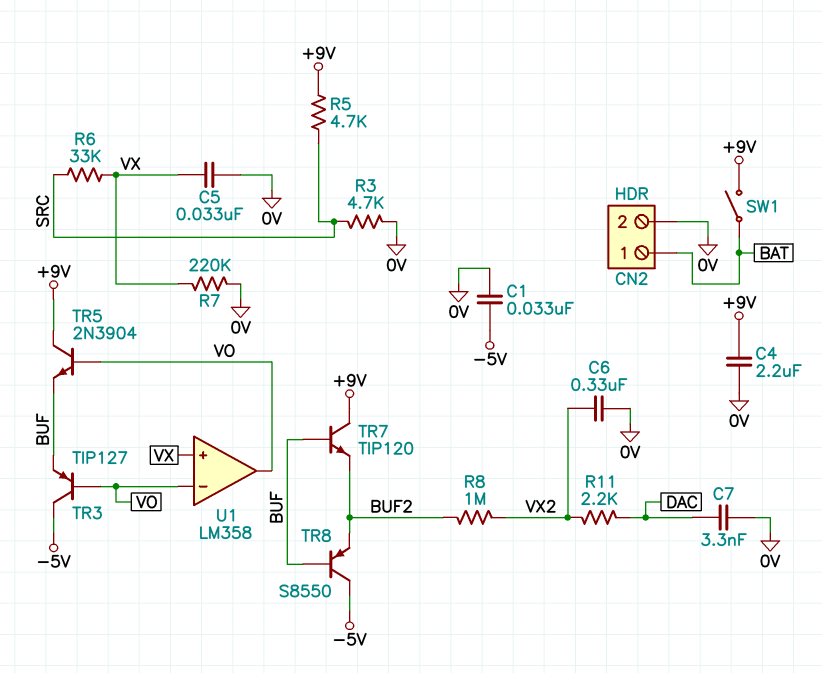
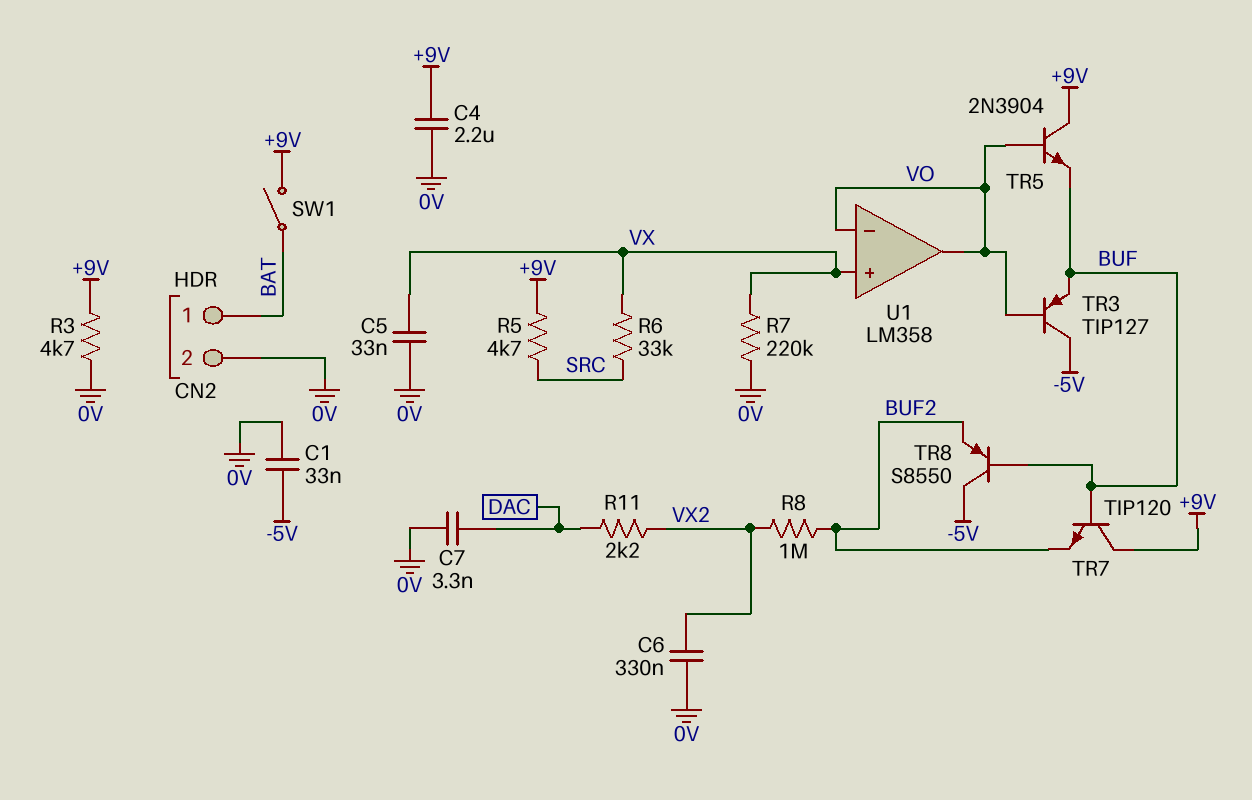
R3: 4.7k (0V, SRC) -> 4.7k (+9V, 0V)

